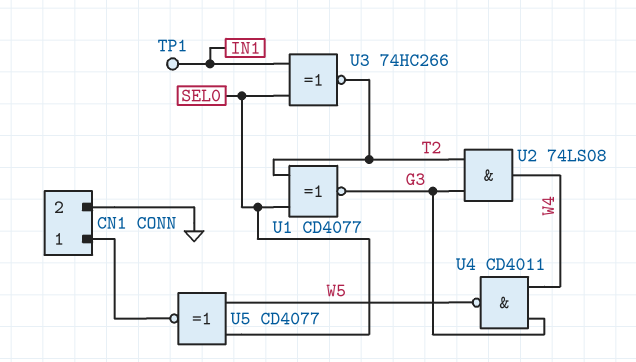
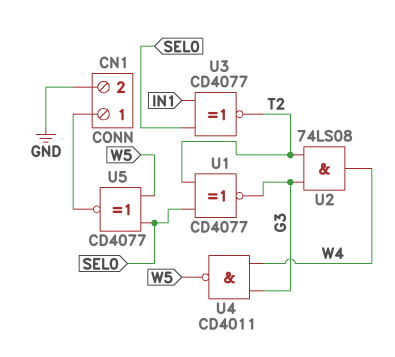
TP1: test point (IN1) -> none
U3: XNOR 74HC266 (in IN1, in SEL0, out T2) -> XNOR CD4077 (in IN1, in SEL0, out T2)

